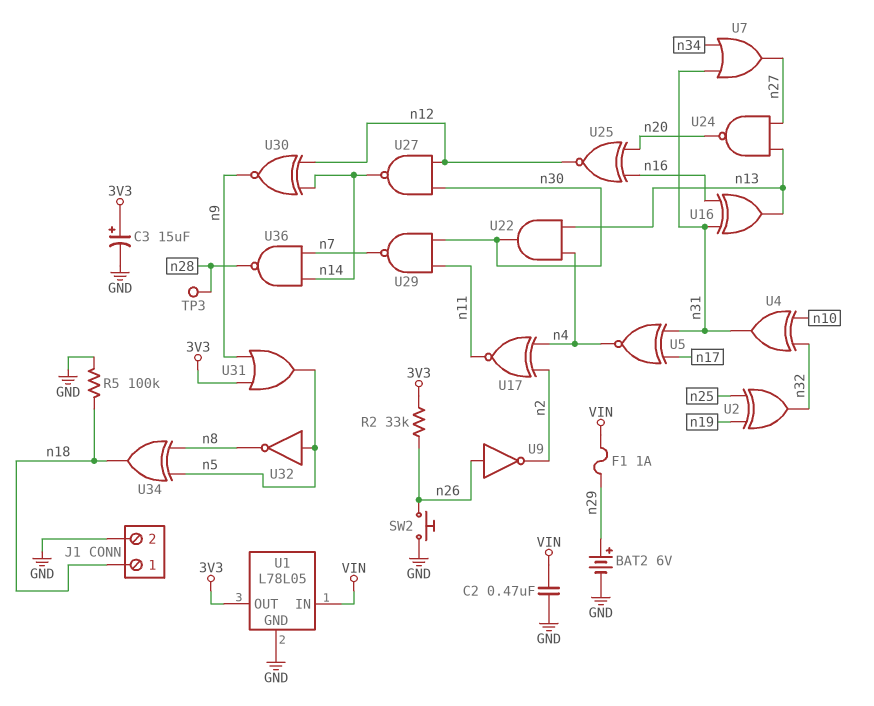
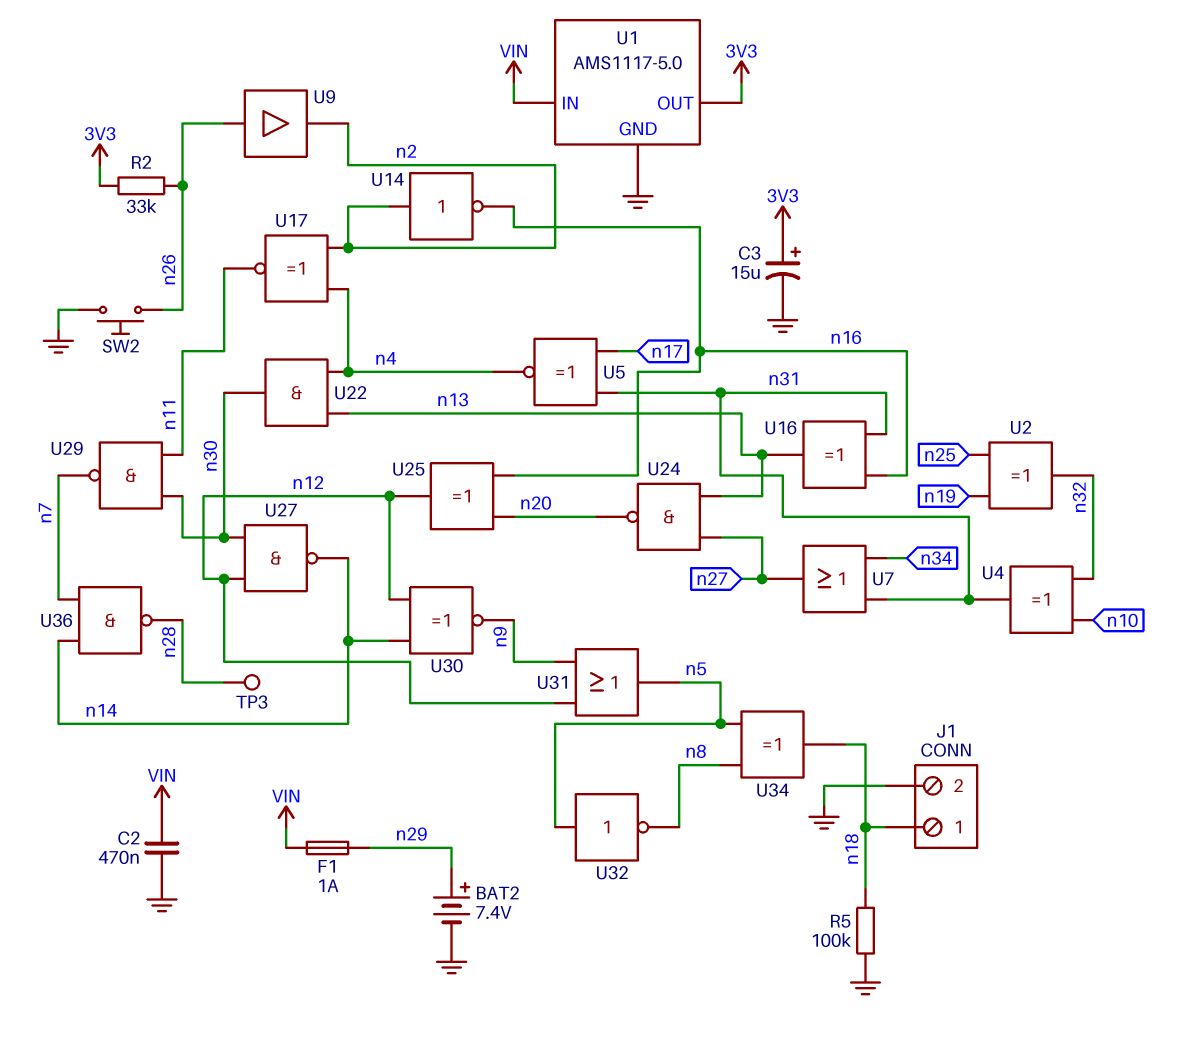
BAT2: 6V (plus n29, minus GND) -> 7.4V (plus n29, minus GND)
U1: L78L05 -> AMS1117-5.0
U9: NOT (in n26, out n2) -> buffer (in n26, out n2)
U14: none -> NOT (in n2, out n16)
U25: XNOR (in n16, in n20, out n12) -> XOR (in n16, in n20, out n12)
U31: OR (in 3V3, in n9, out n5) -> OR (in n9, in n12, out n5)

